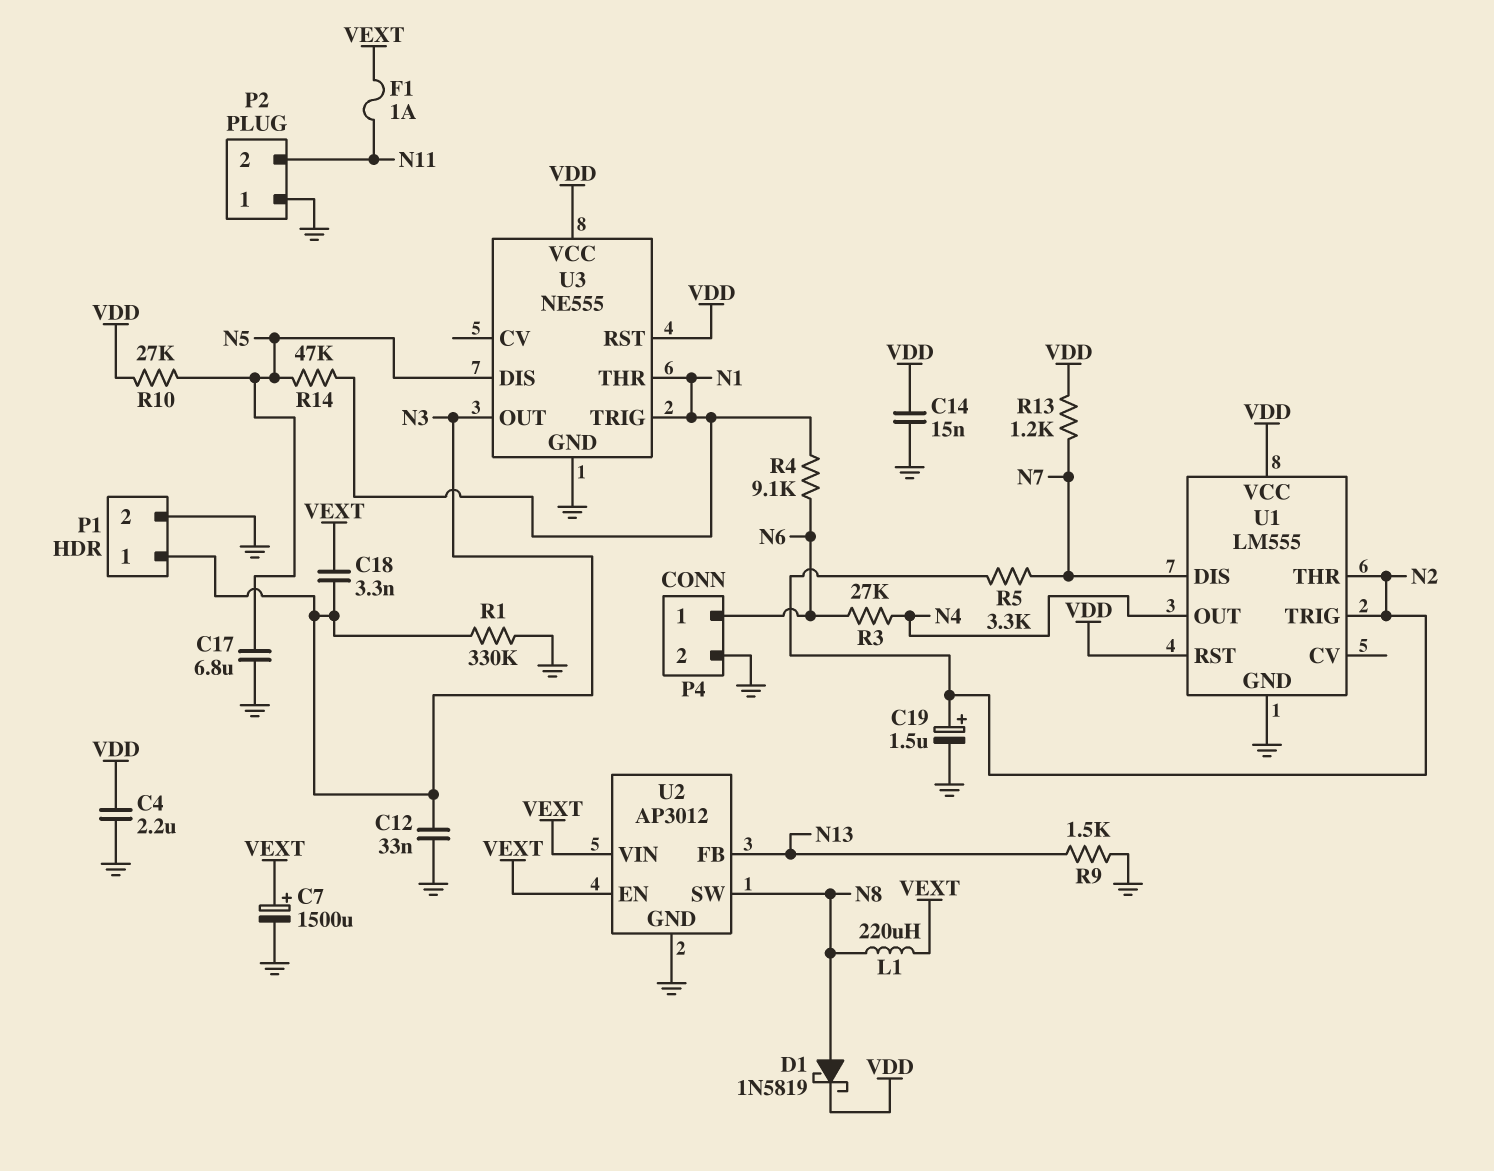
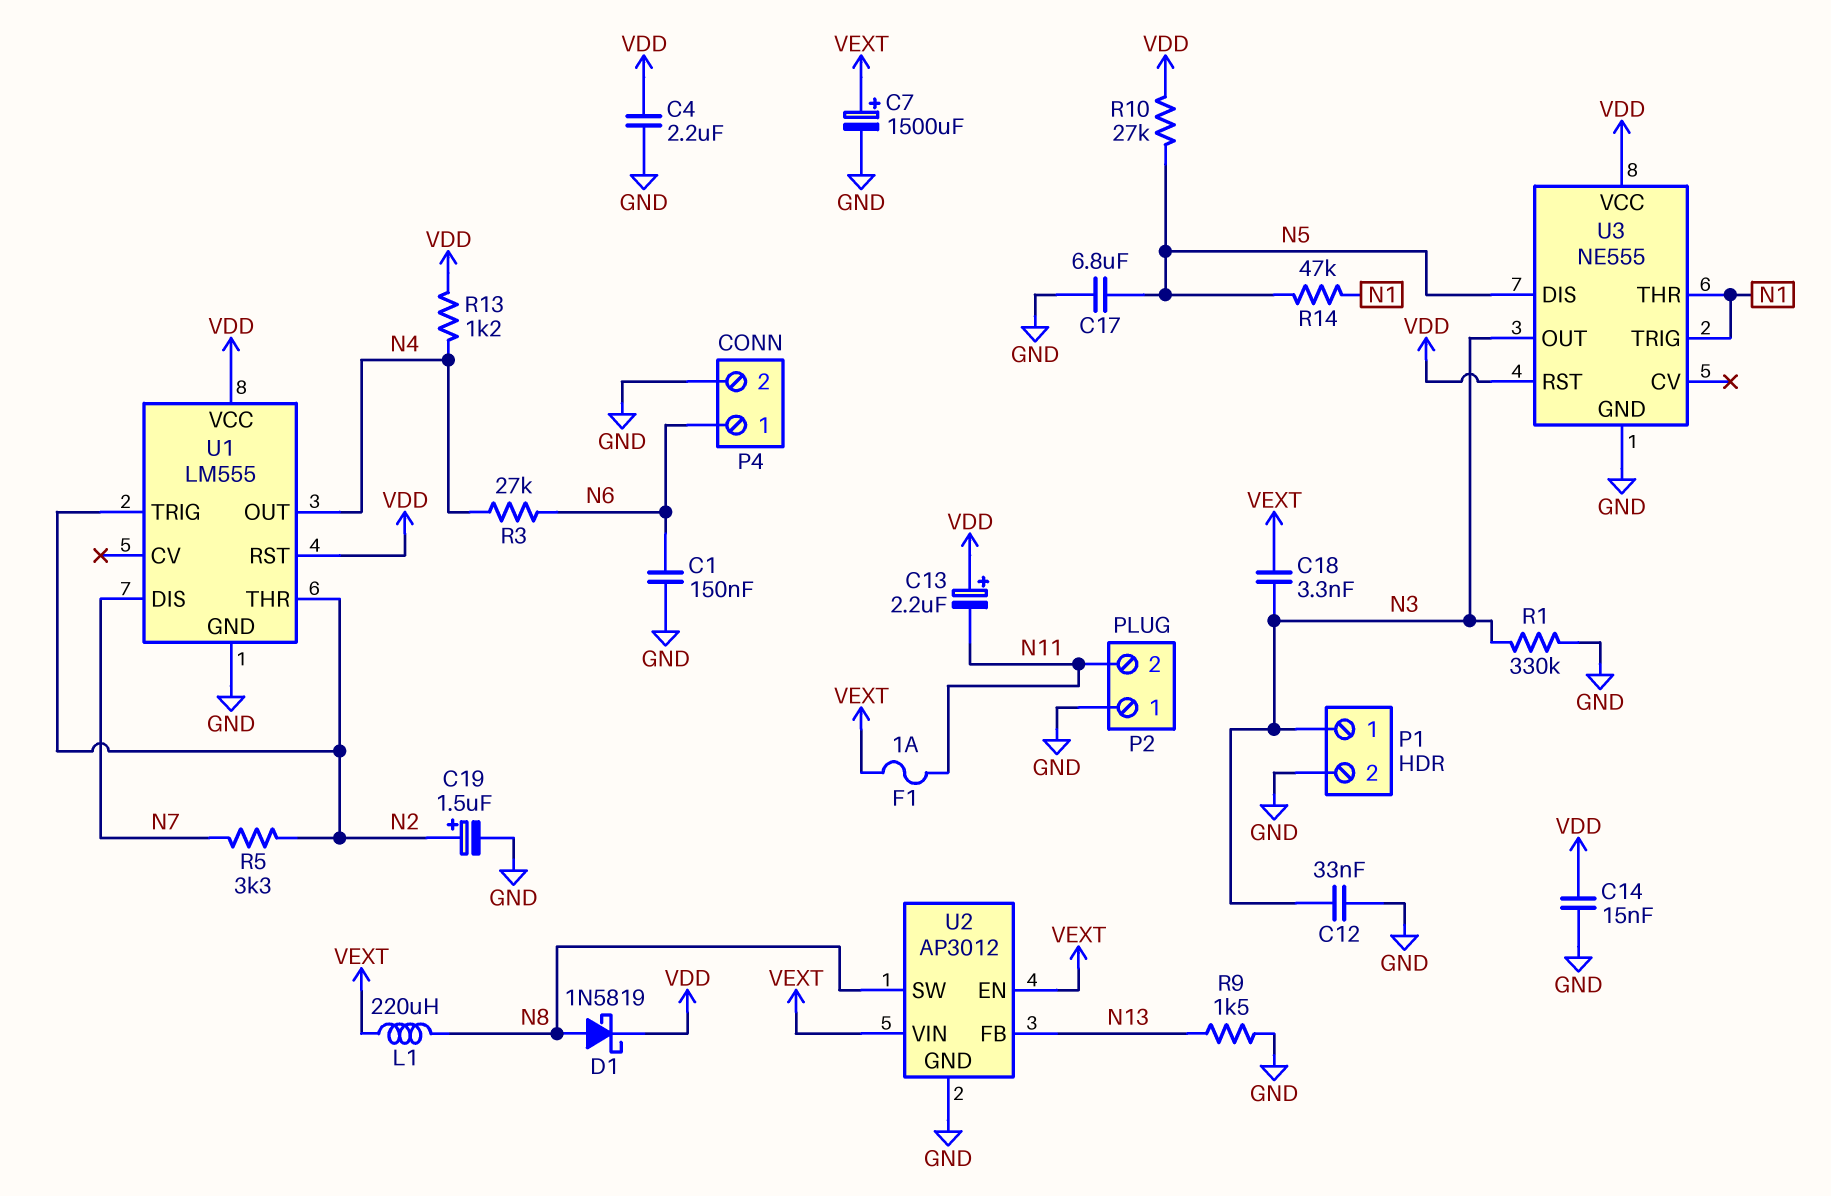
C1: none -> 150nF (GND, N6)
C13: none -> 2.2uF (plus VDD, minus N11)
R4: 9.1k (N1, N6) -> none
R13: 1.2k (N7, VDD) -> 1.2k (N4, VDD)

